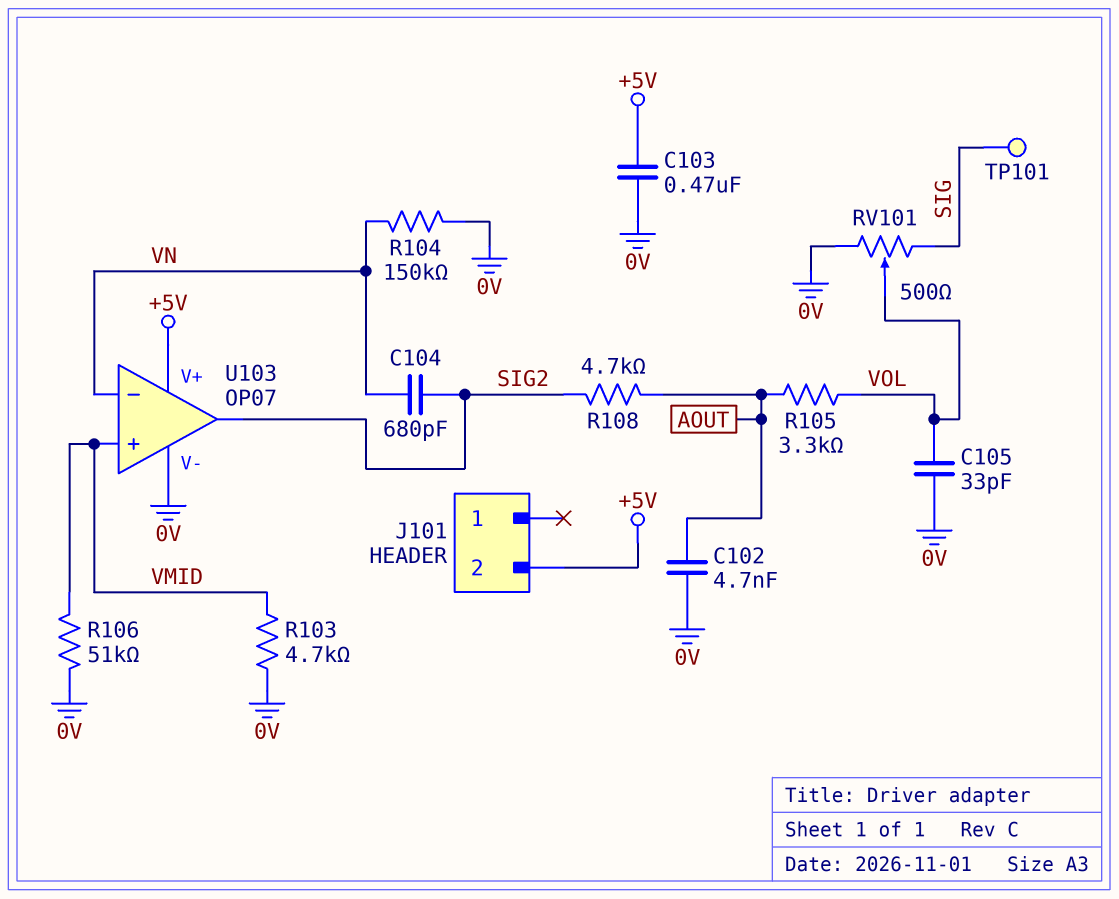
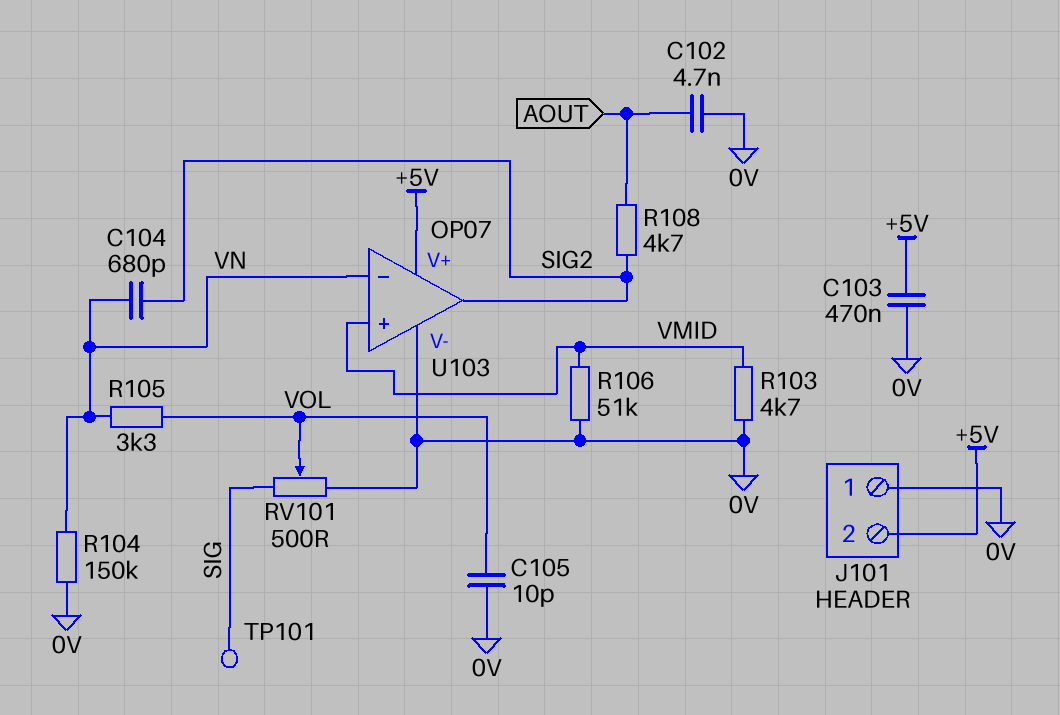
C105: 33pF (0V, VOL) -> 10pF (0V, VOL)
J101 pin 1: none -> 0V
R105: 3.3k (AOUT, VOL) -> 3.3k (VN, VOL)

